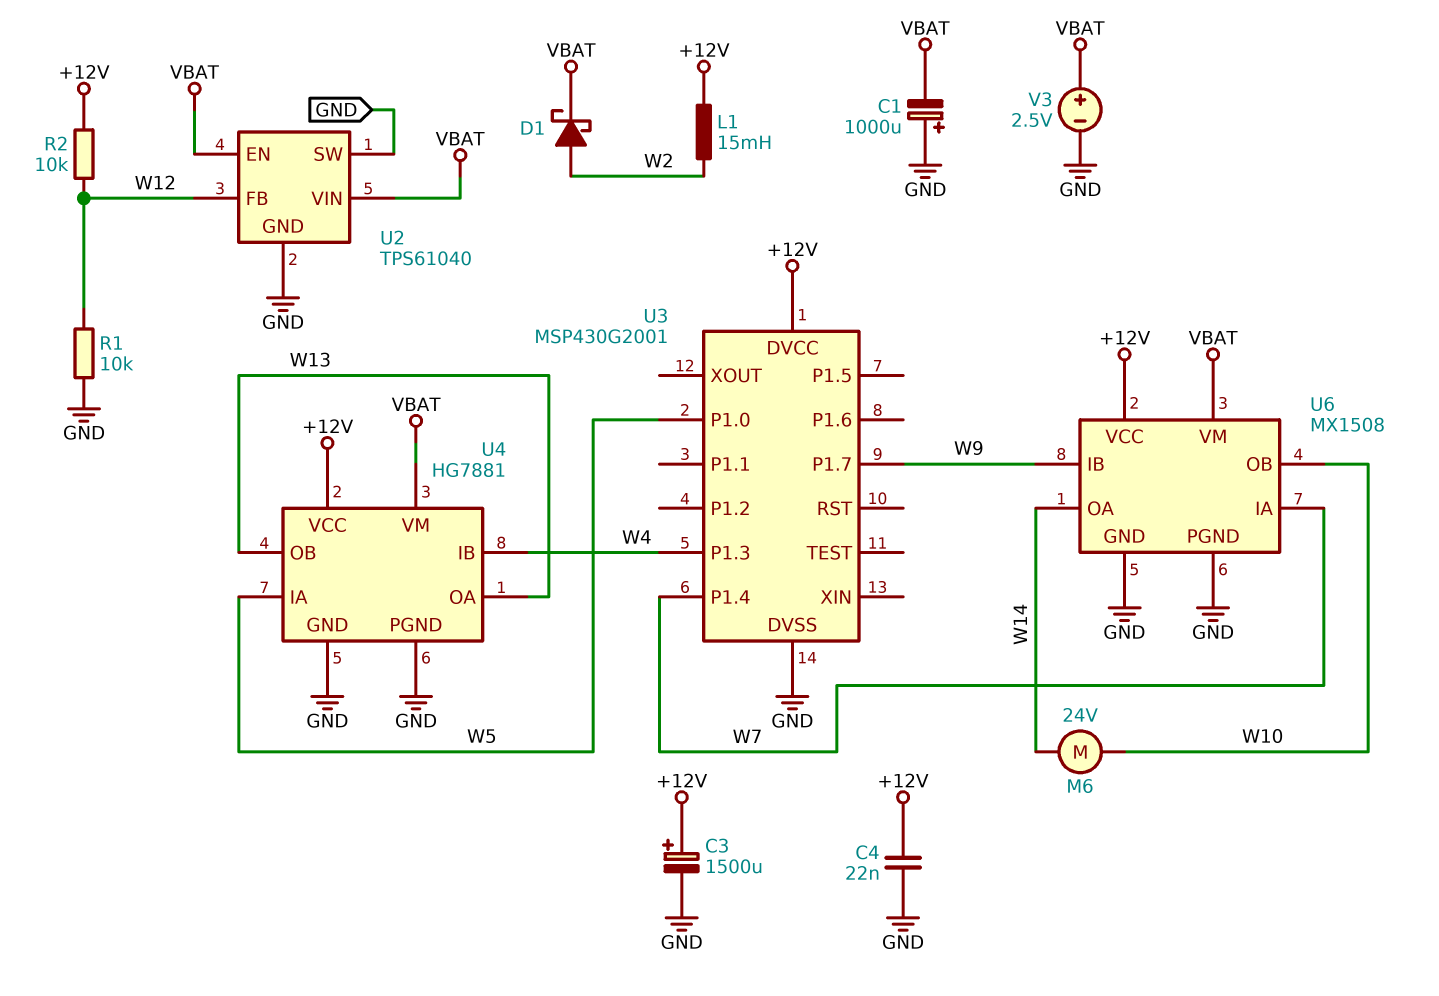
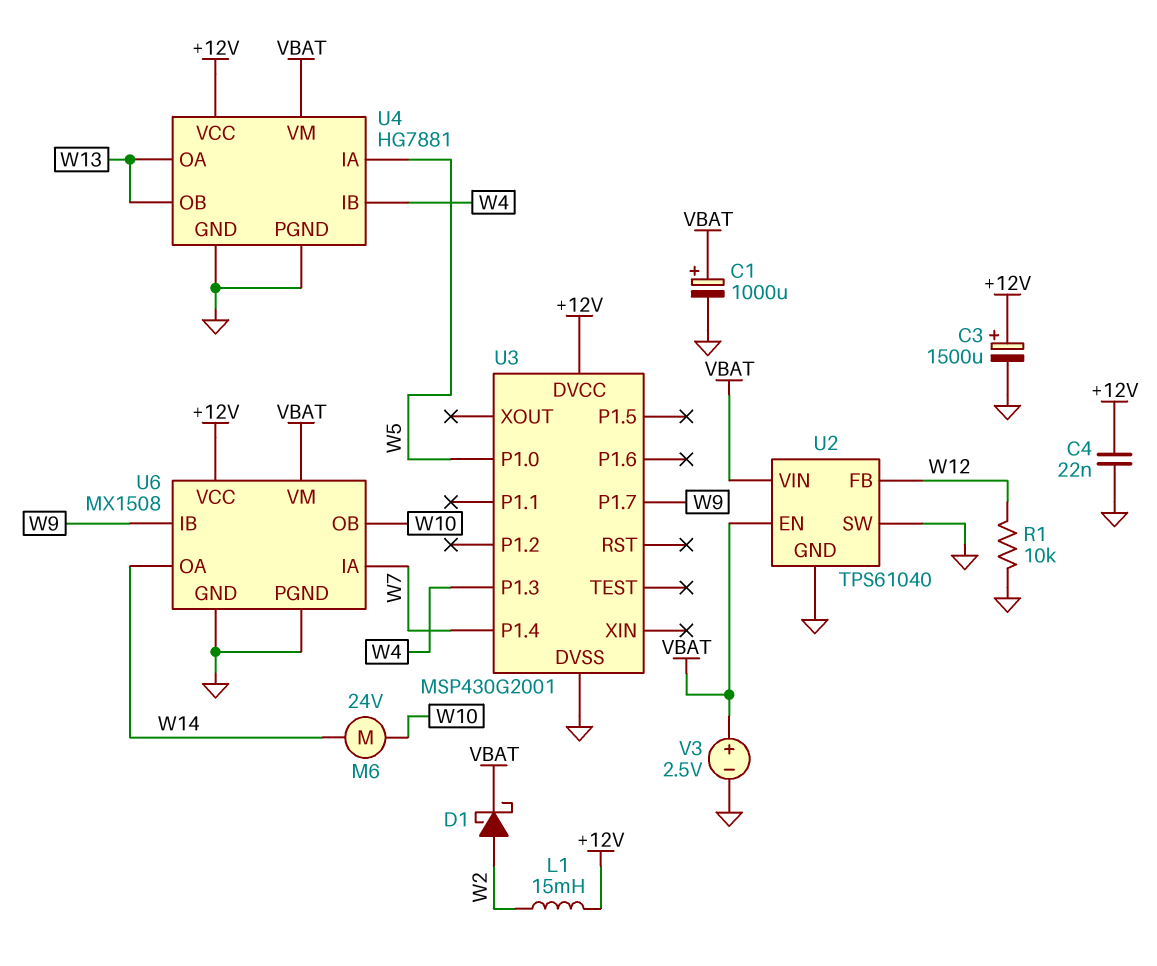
C1: 1000uF (plus GND, minus VBAT) -> 1000uF (plus VBAT, minus GND)
R2: 10k (+12V, W12) -> none

